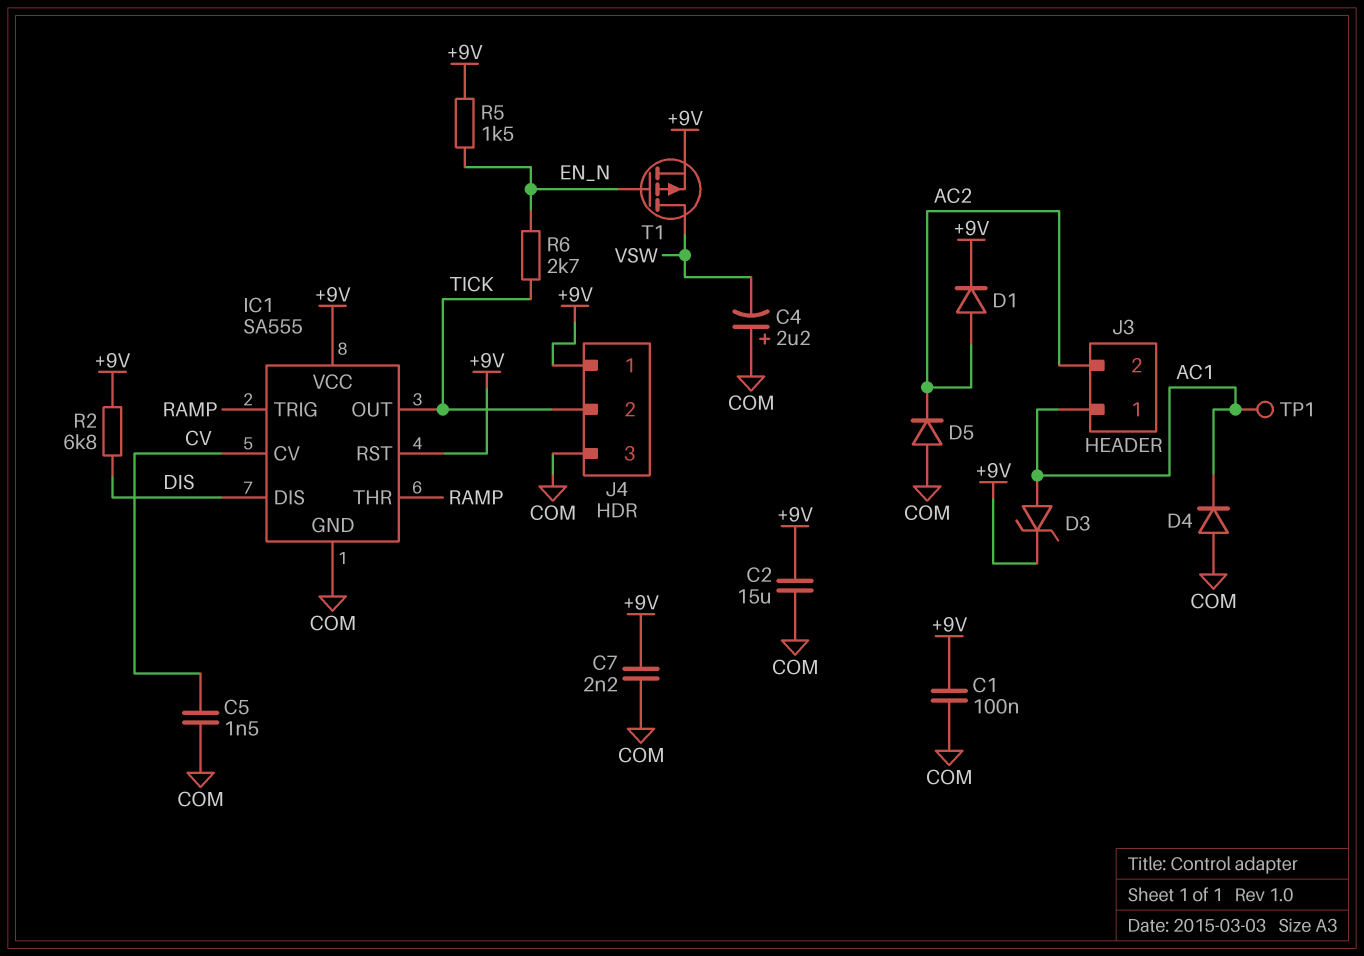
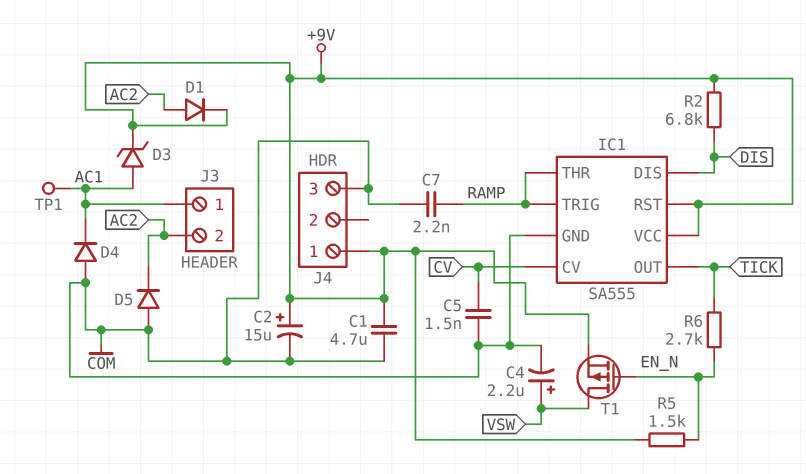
C1: 100nF (+9V, COM) -> 4.7uF (+9V, COM)
C2: 15uF (+9V, COM) -> 15uF (plus +9V, minus COM)
C4: 2.2uF (plus COM, minus VSW) -> 2.2uF (plus VSW, minus COM)
C7: 2.2nF (+9V, COM) -> 2.2nF (COM, RAMP)
J4 pin 2: TICK -> none

